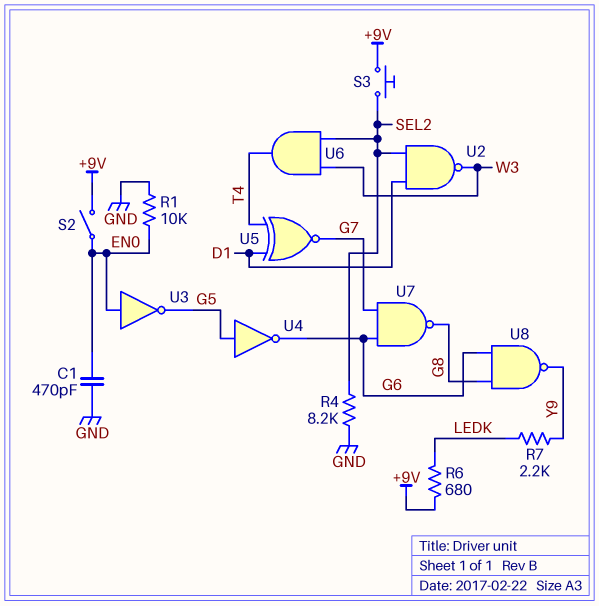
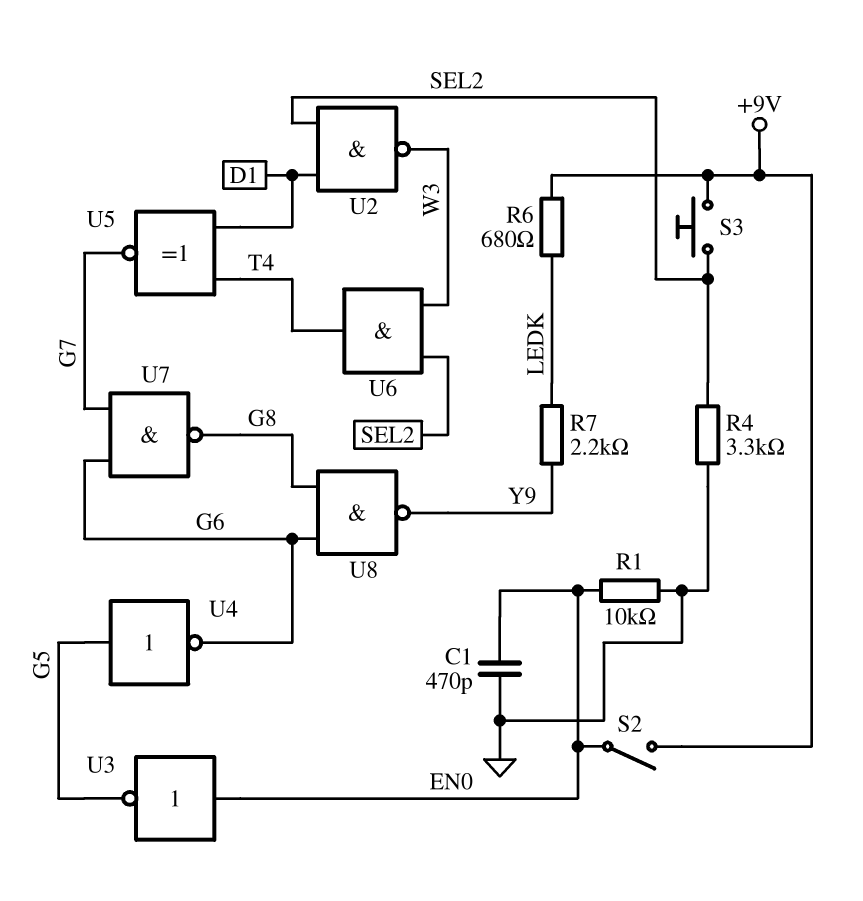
R4: 8.2k (GND, SEL2) -> 3.3k (GND, SEL2)

